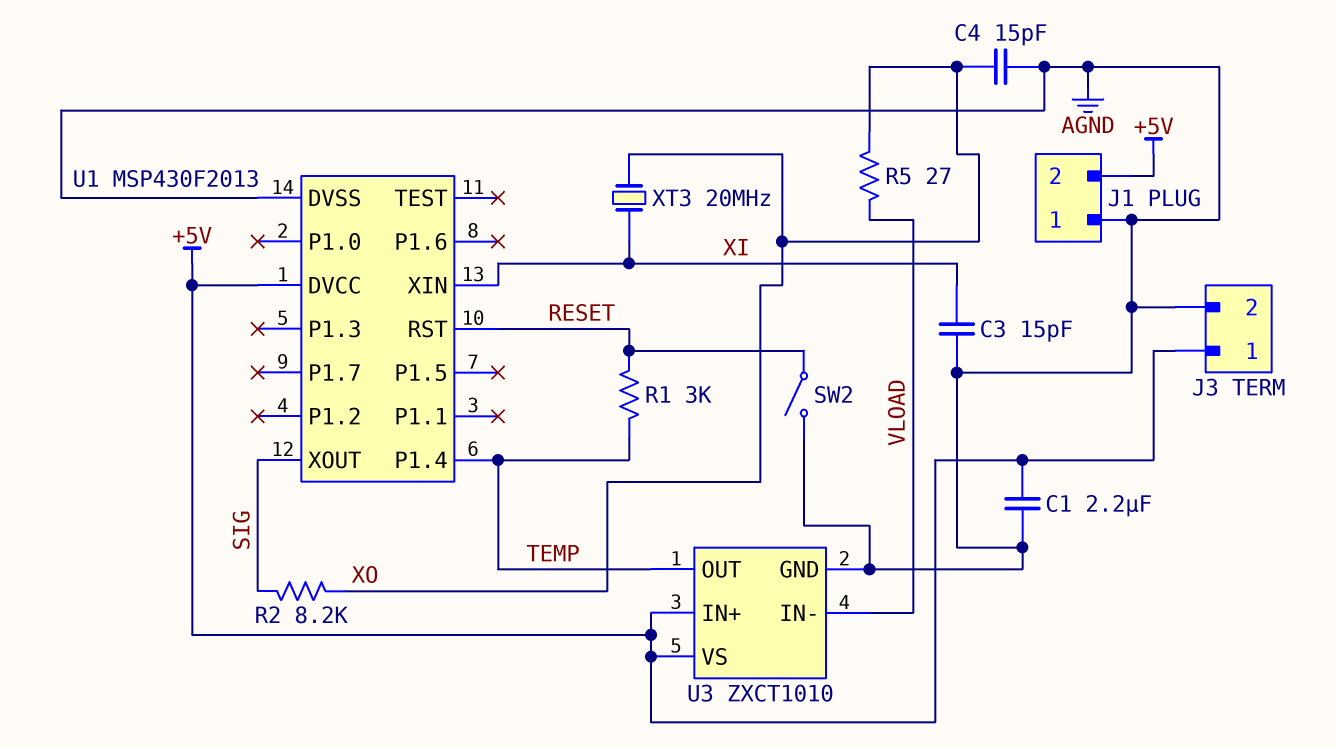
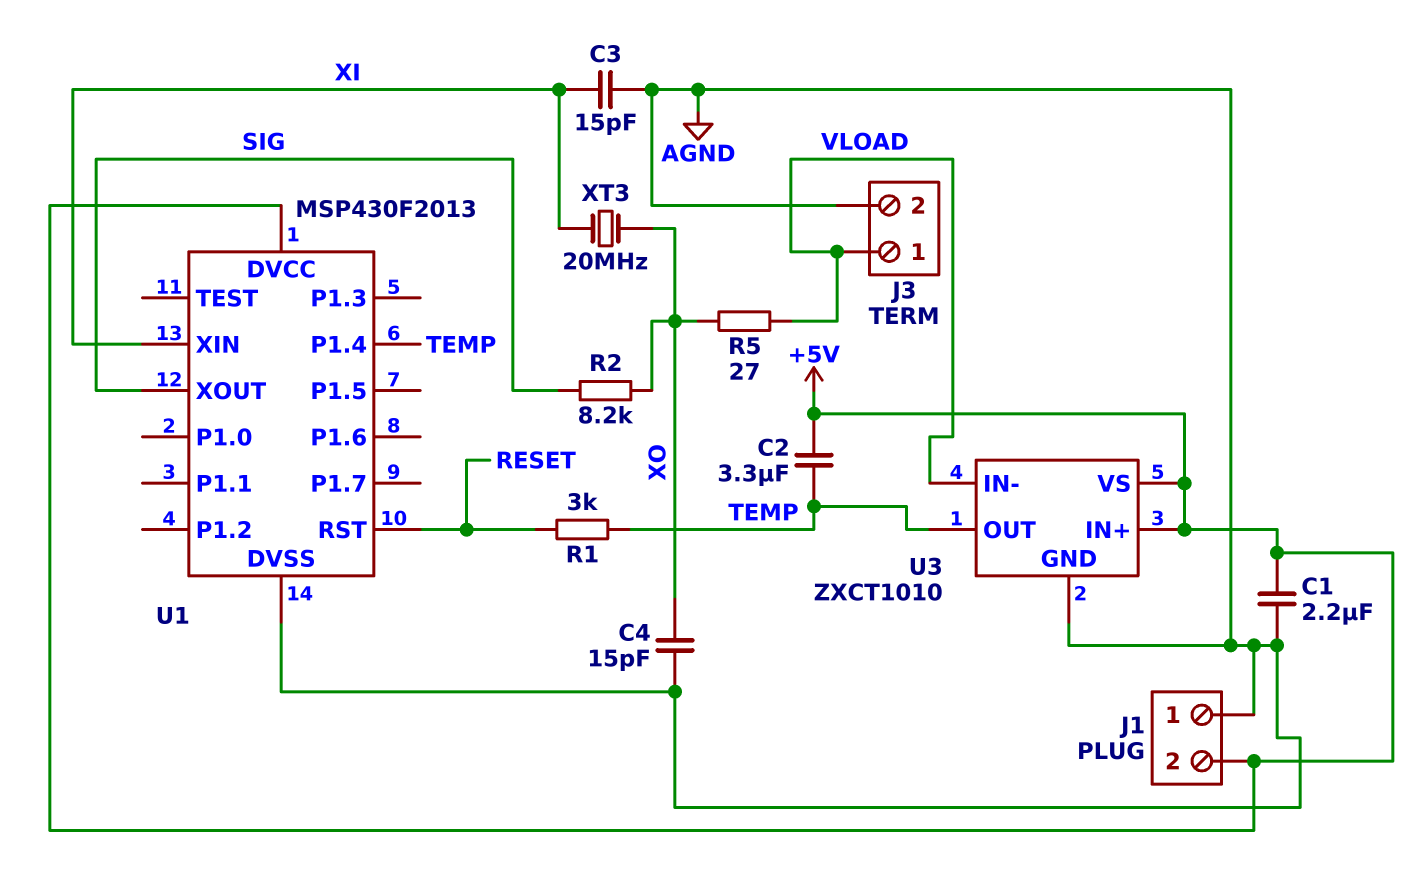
C2: none -> 3.3uF (+5V, TEMP)
J3 pin 1: +5V -> VLOAD
SW2: switch (AGND, RESET) -> none

